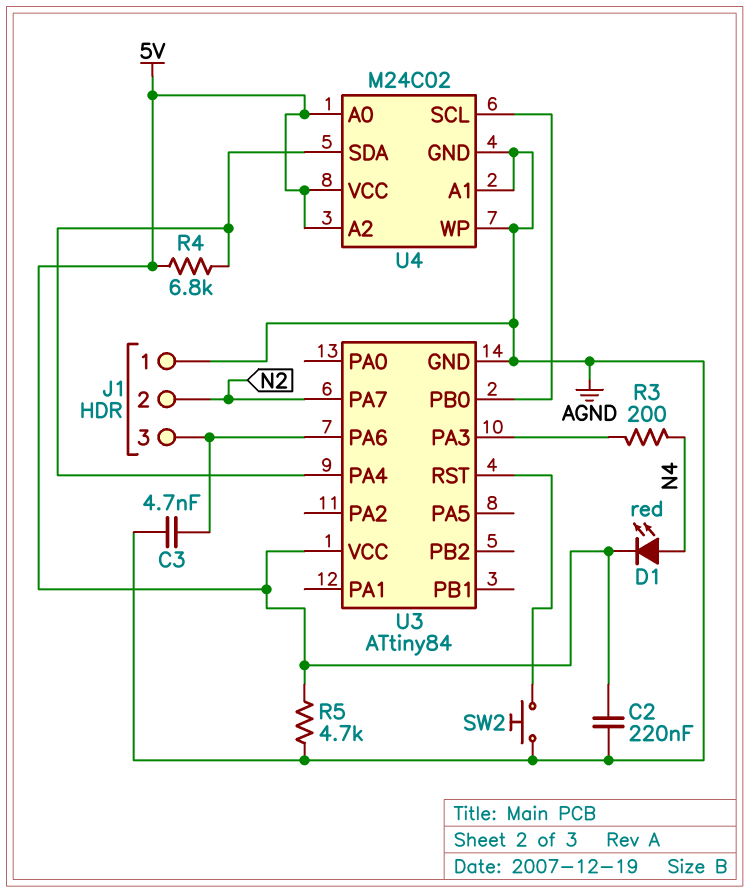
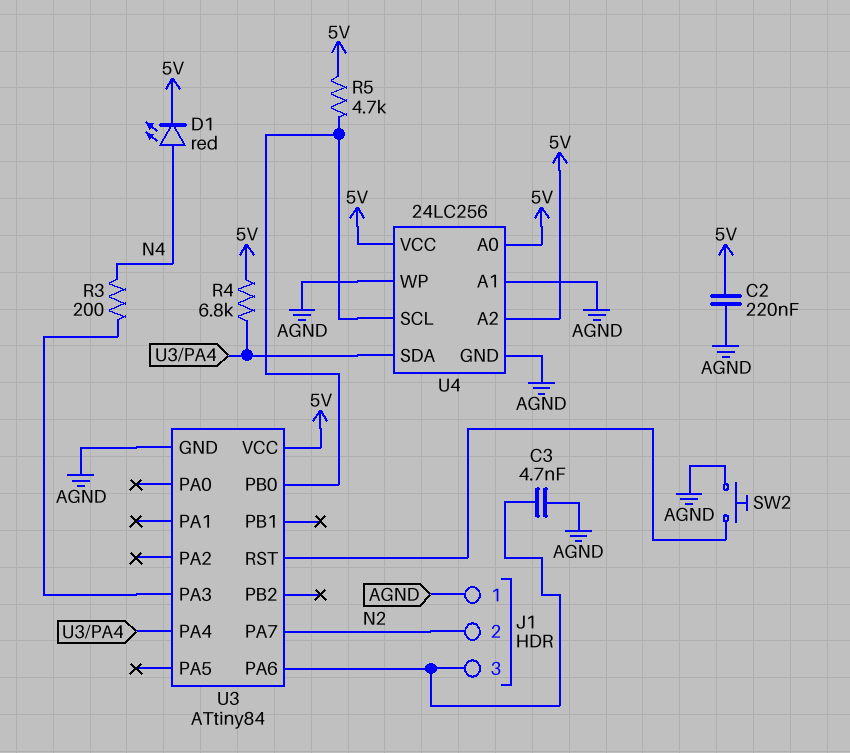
R5: 4.7k (5V, AGND) -> 4.7k (5V, U3/PB0)
U4: M24C02 -> 24LC256

